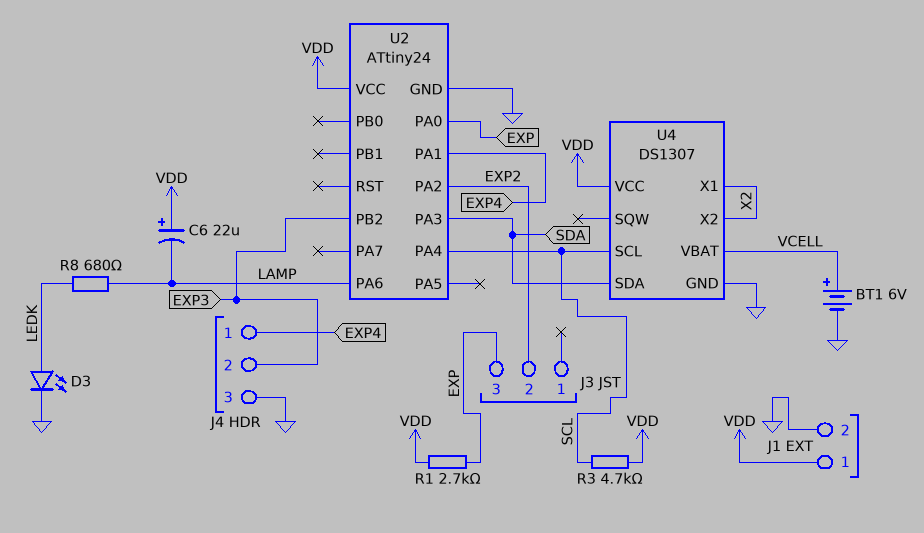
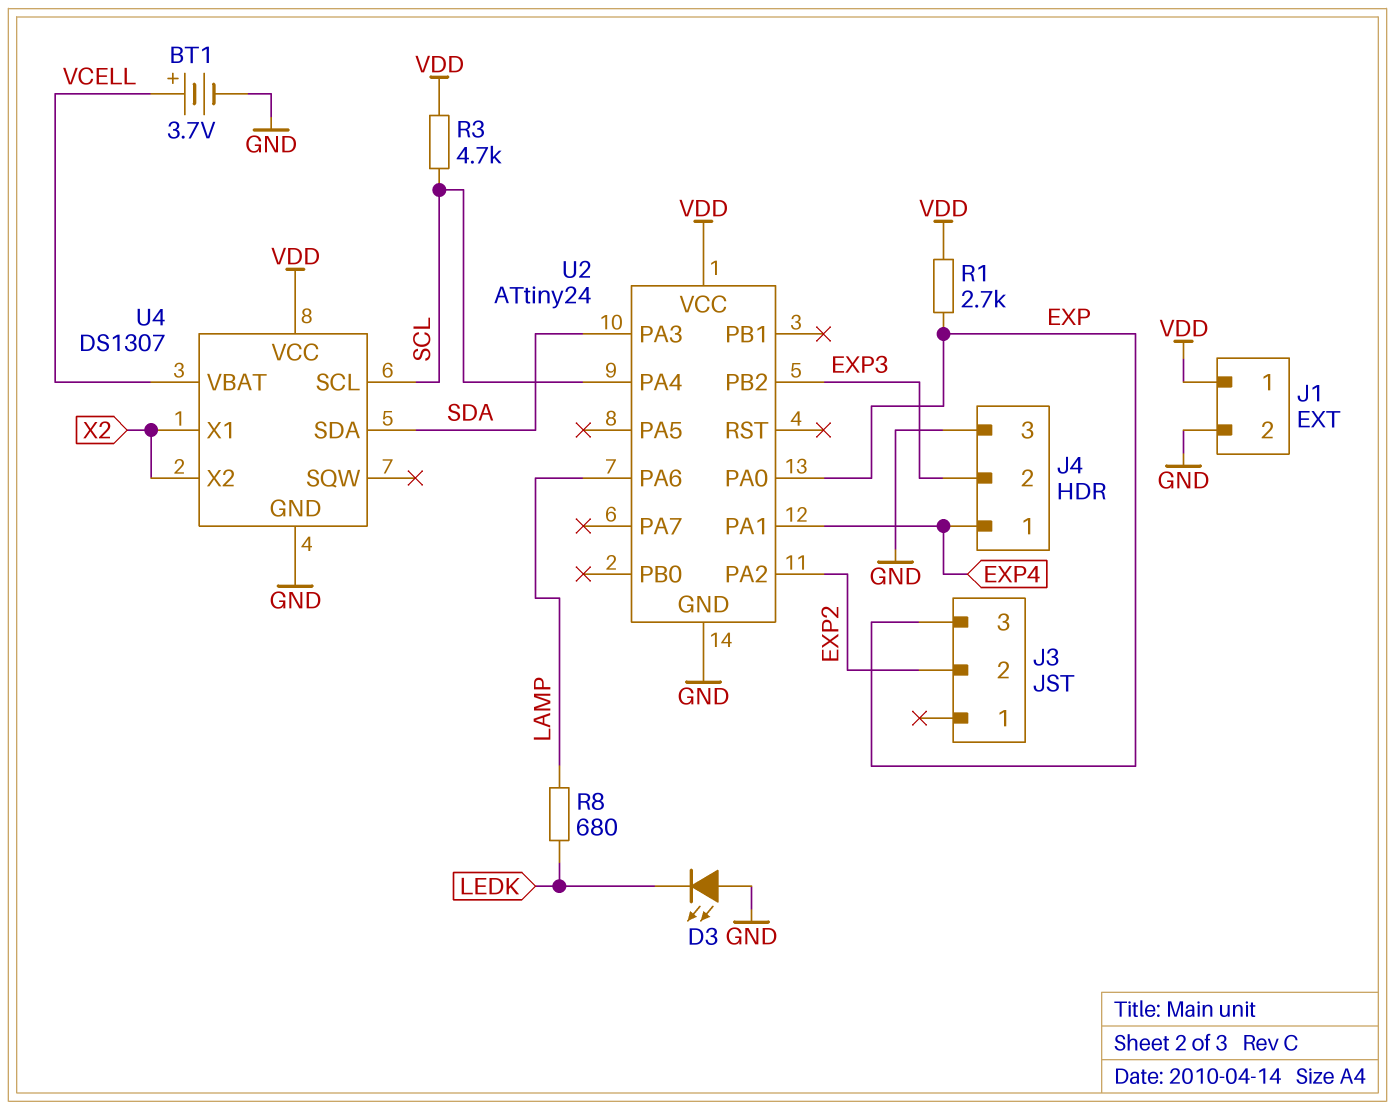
BT1: 6V (plus VCELL, minus GND) -> 3.7V (plus VCELL, minus GND)
C6: 22uF (plus VDD, minus LAMP) -> none
D3: LED (A LEDK, K GND) -> LED (A GND, K LEDK)

